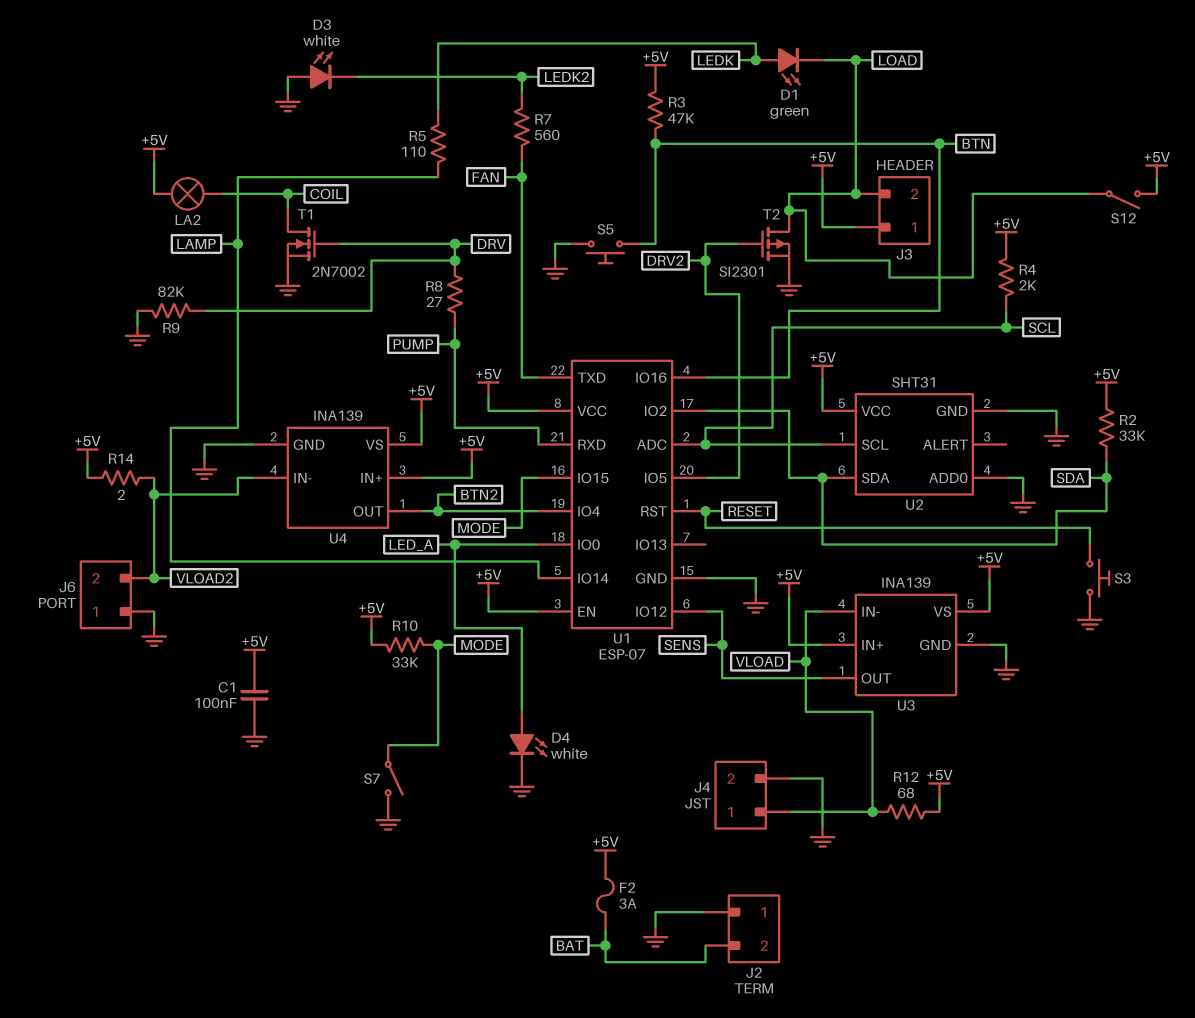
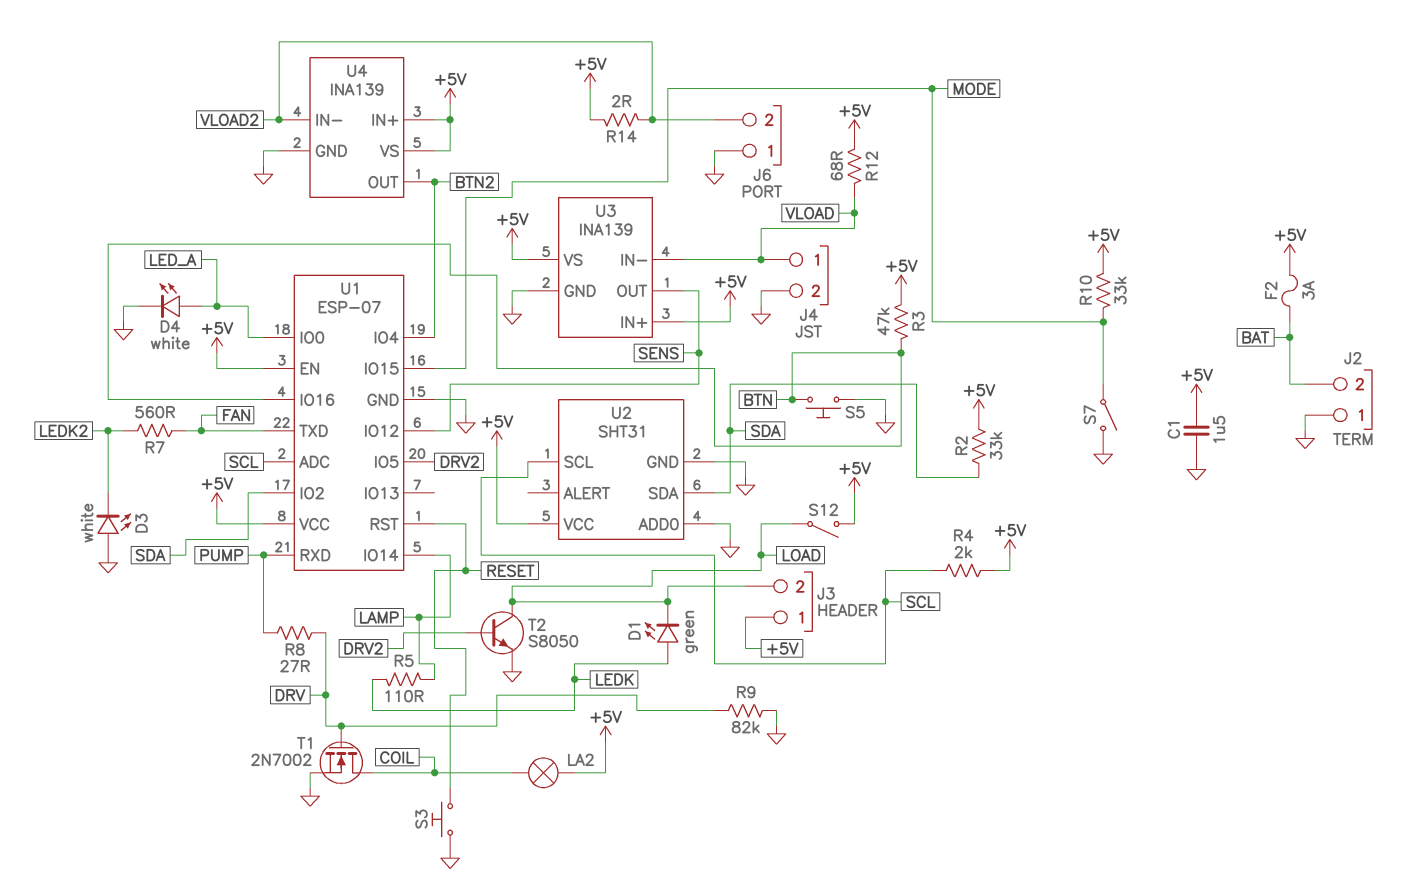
C1: 100nF (+5V, GND) -> 1.5uF (+5V, GND)
T2: PMOS SI2301 (G DRV2, D LOAD, S GND) -> NPN S8050 (B DRV2, C LOAD, E GND)

